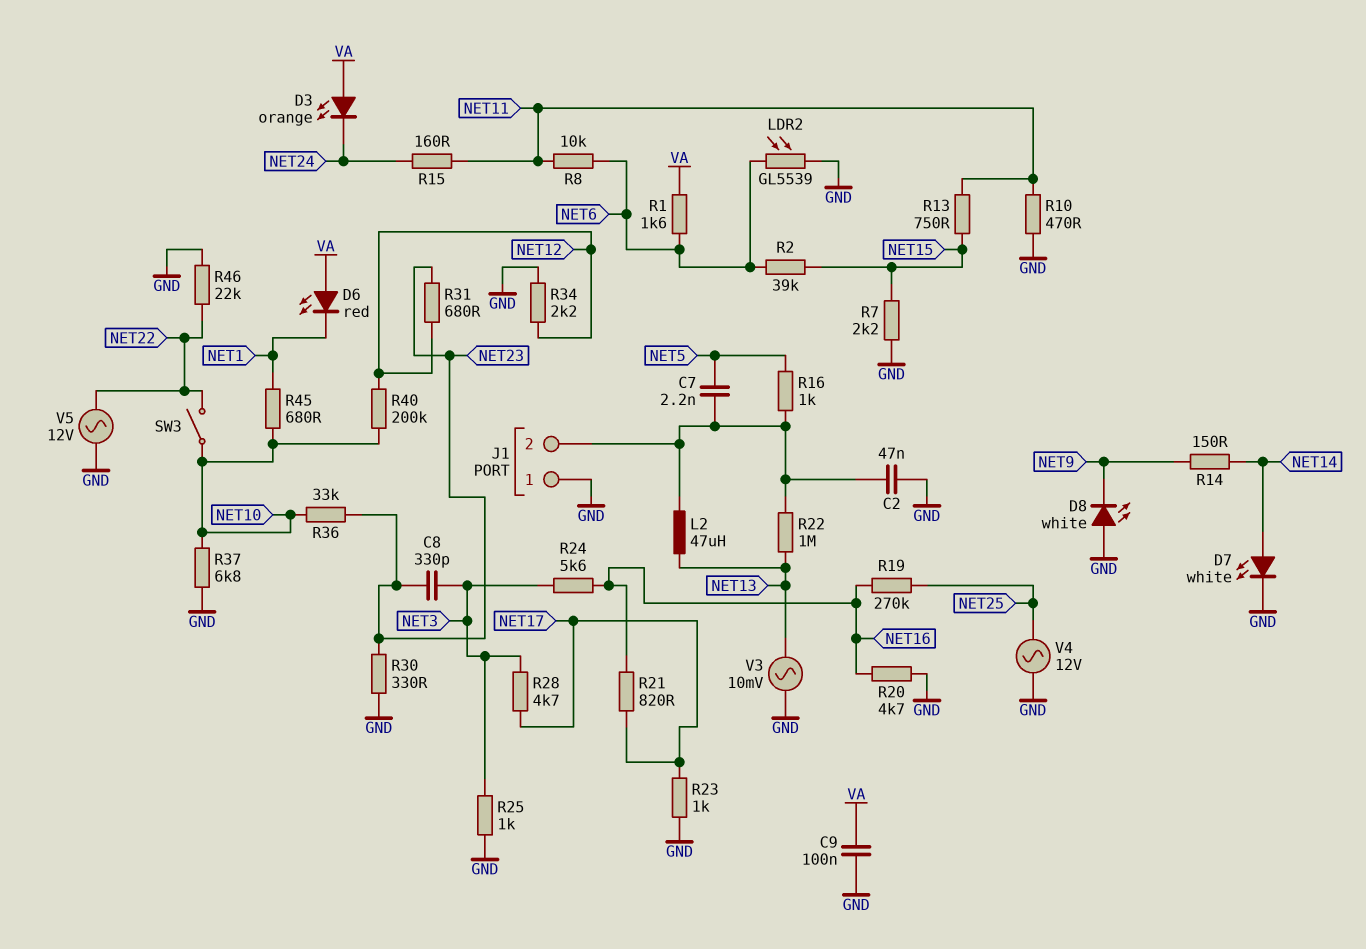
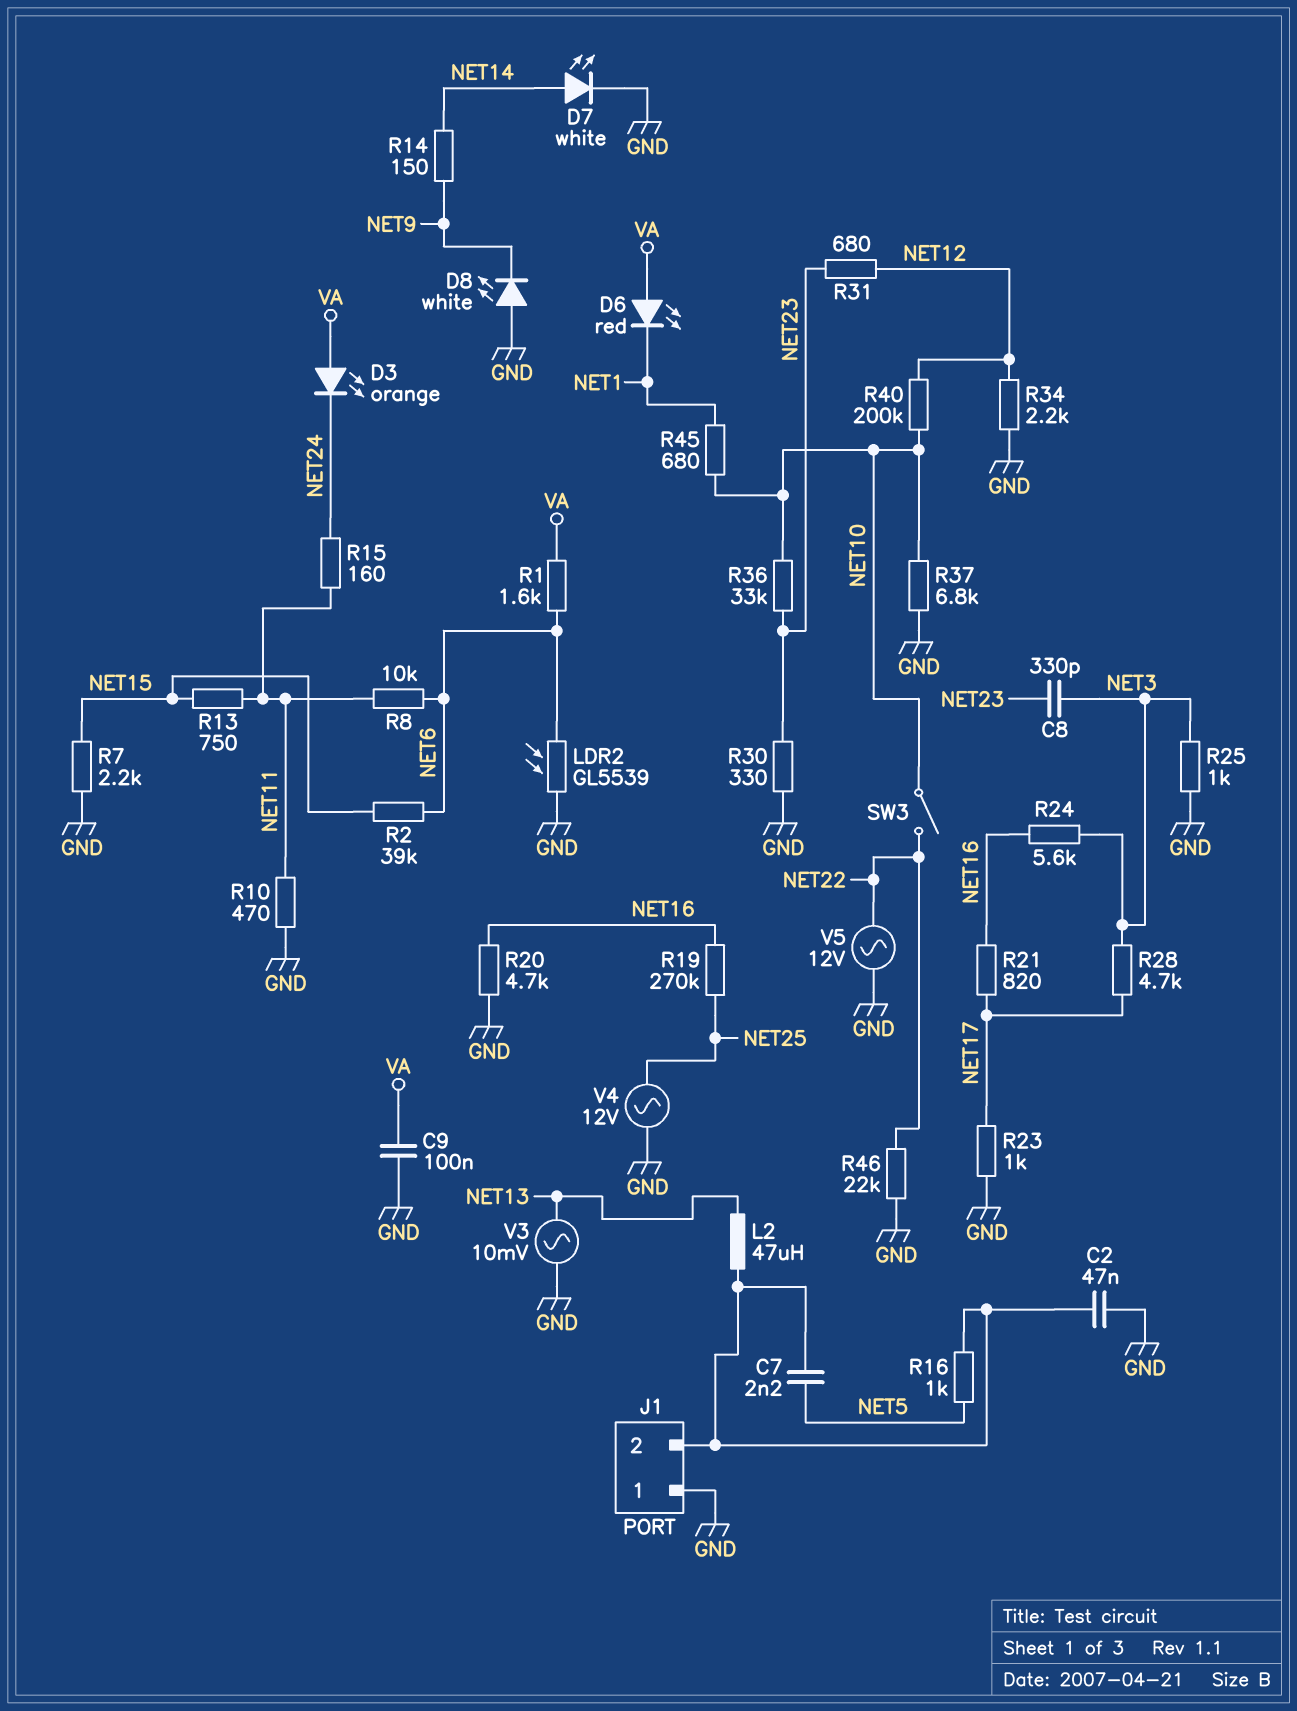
R22: 1M (J1/2, NET13) -> none

